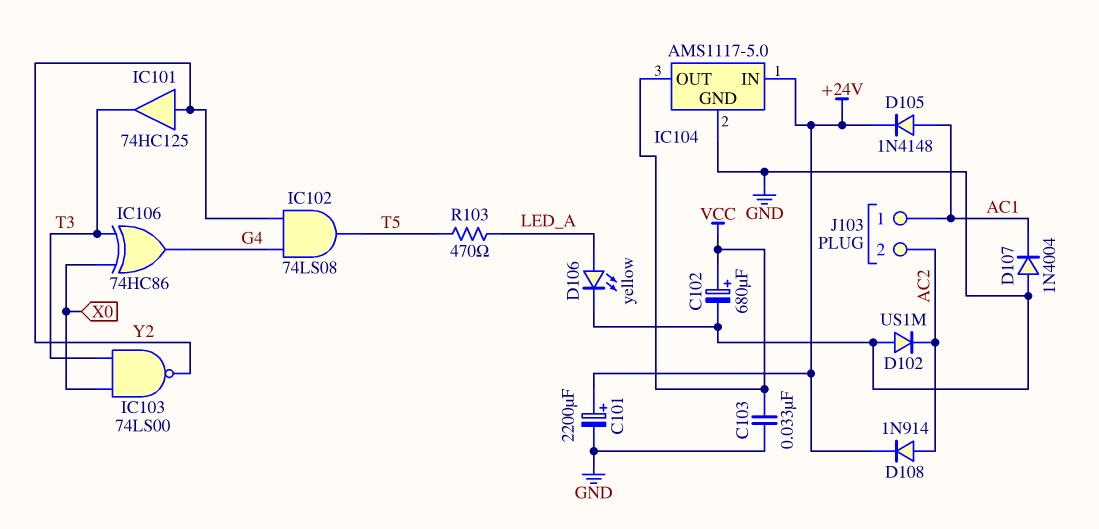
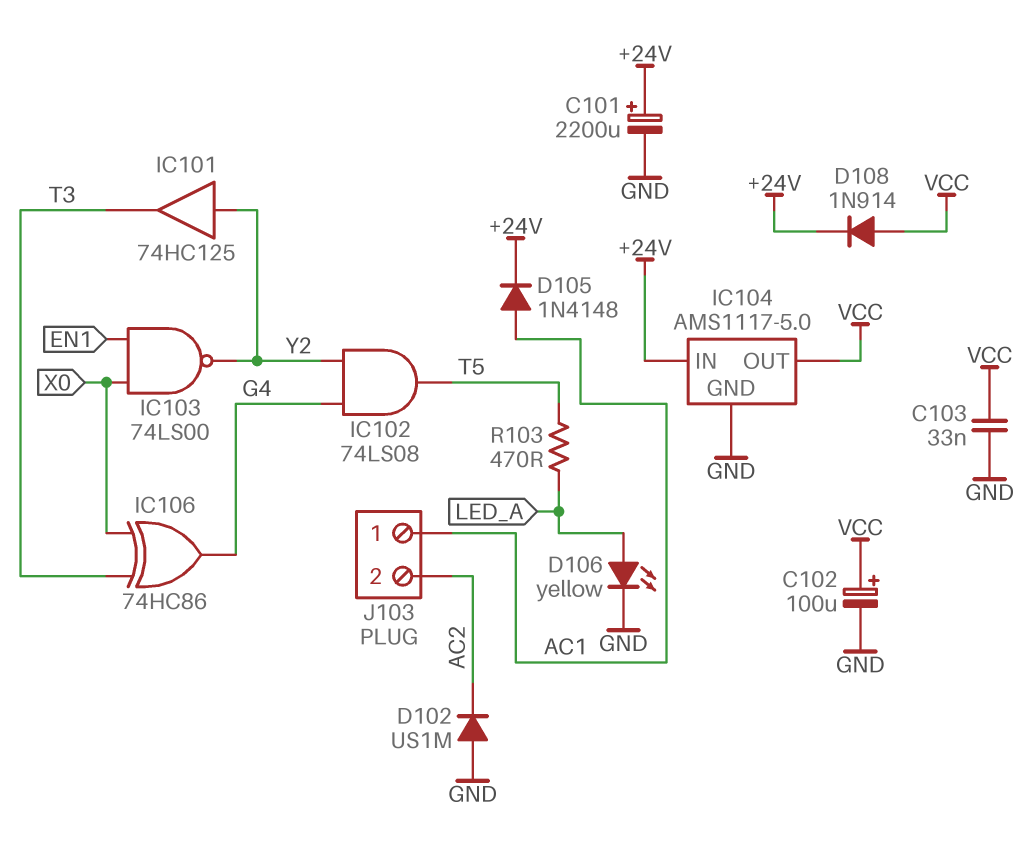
C102: 680uF (plus VCC, minus GND) -> 100uF (plus VCC, minus GND)
D107: diode 1N4004 (A GND, K AC1) -> none
D108: diode 1N914 (A AC2, K +24V) -> diode 1N914 (A VCC, K +24V)
IC103: NAND 74LS00 (in T3, in X0, out Y2) -> NAND 74LS00 (in EN1, in X0, out Y2)

